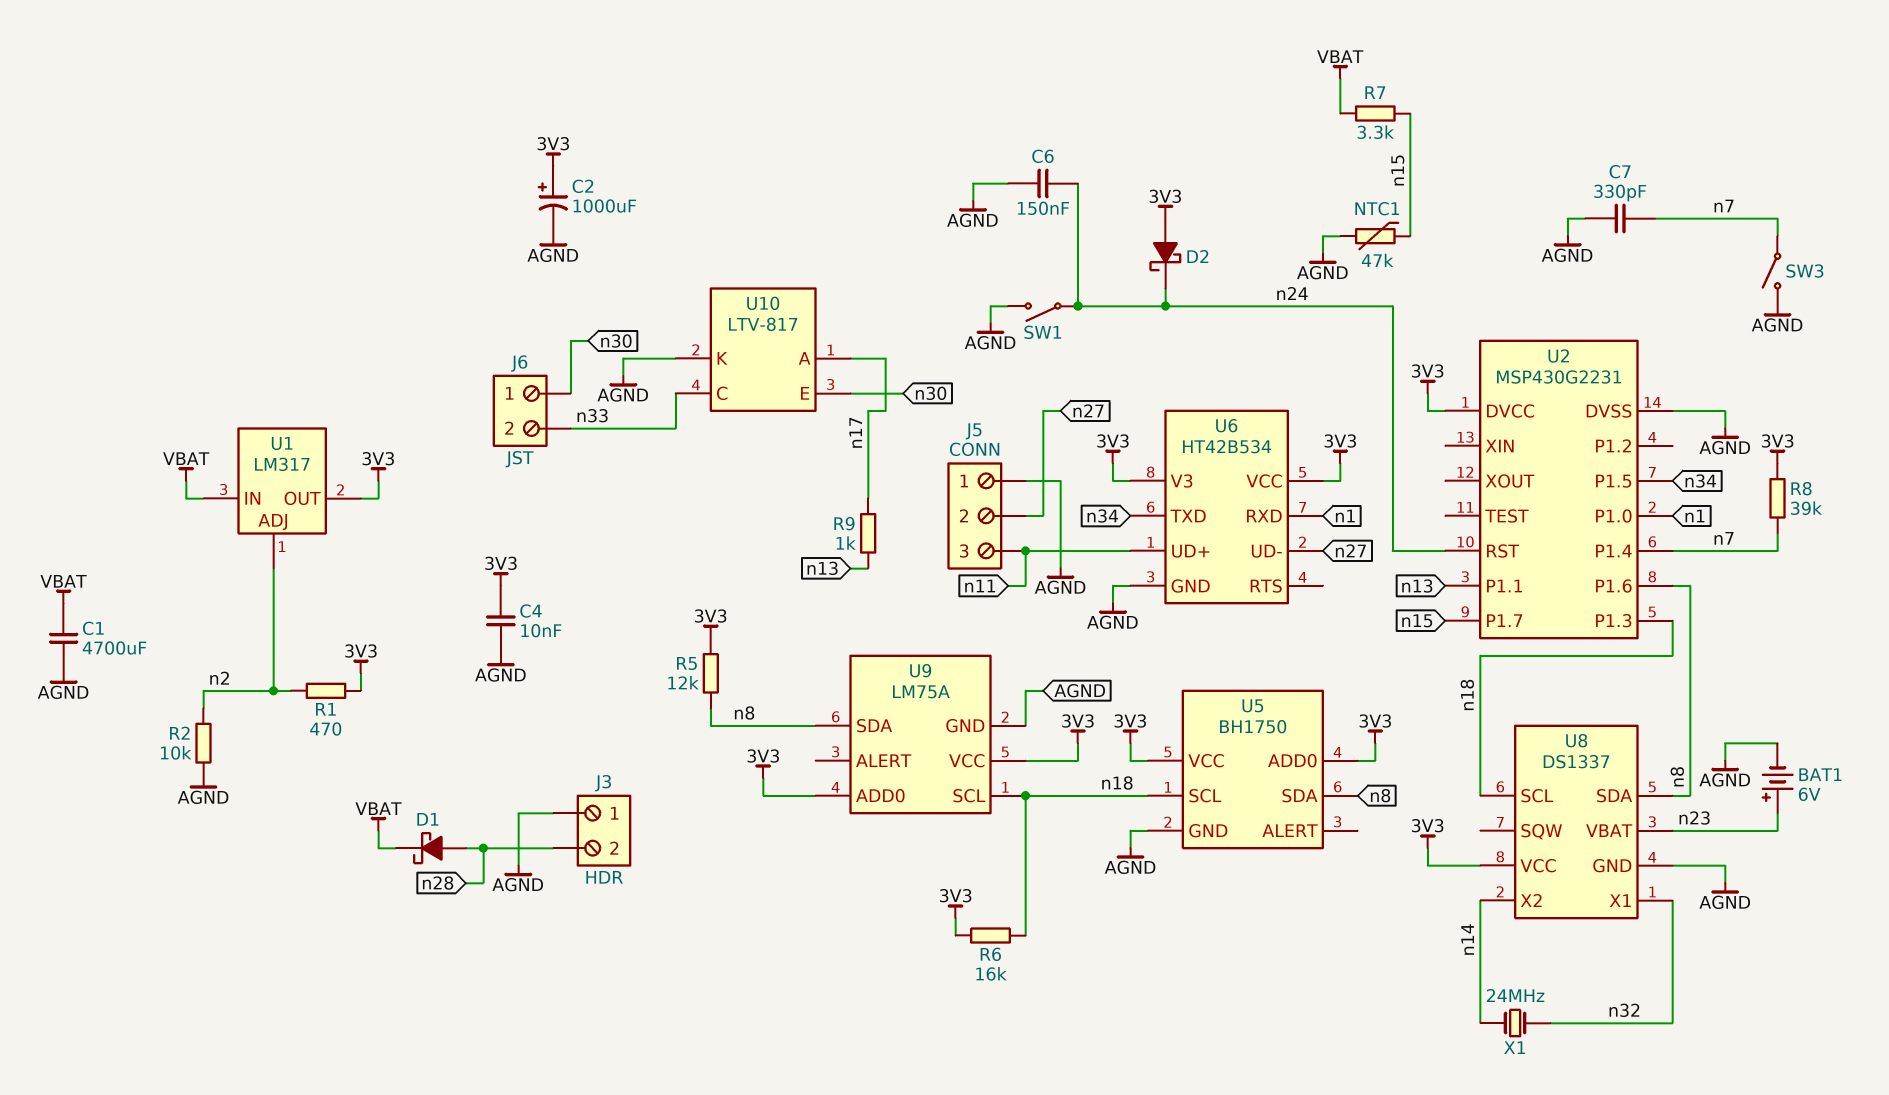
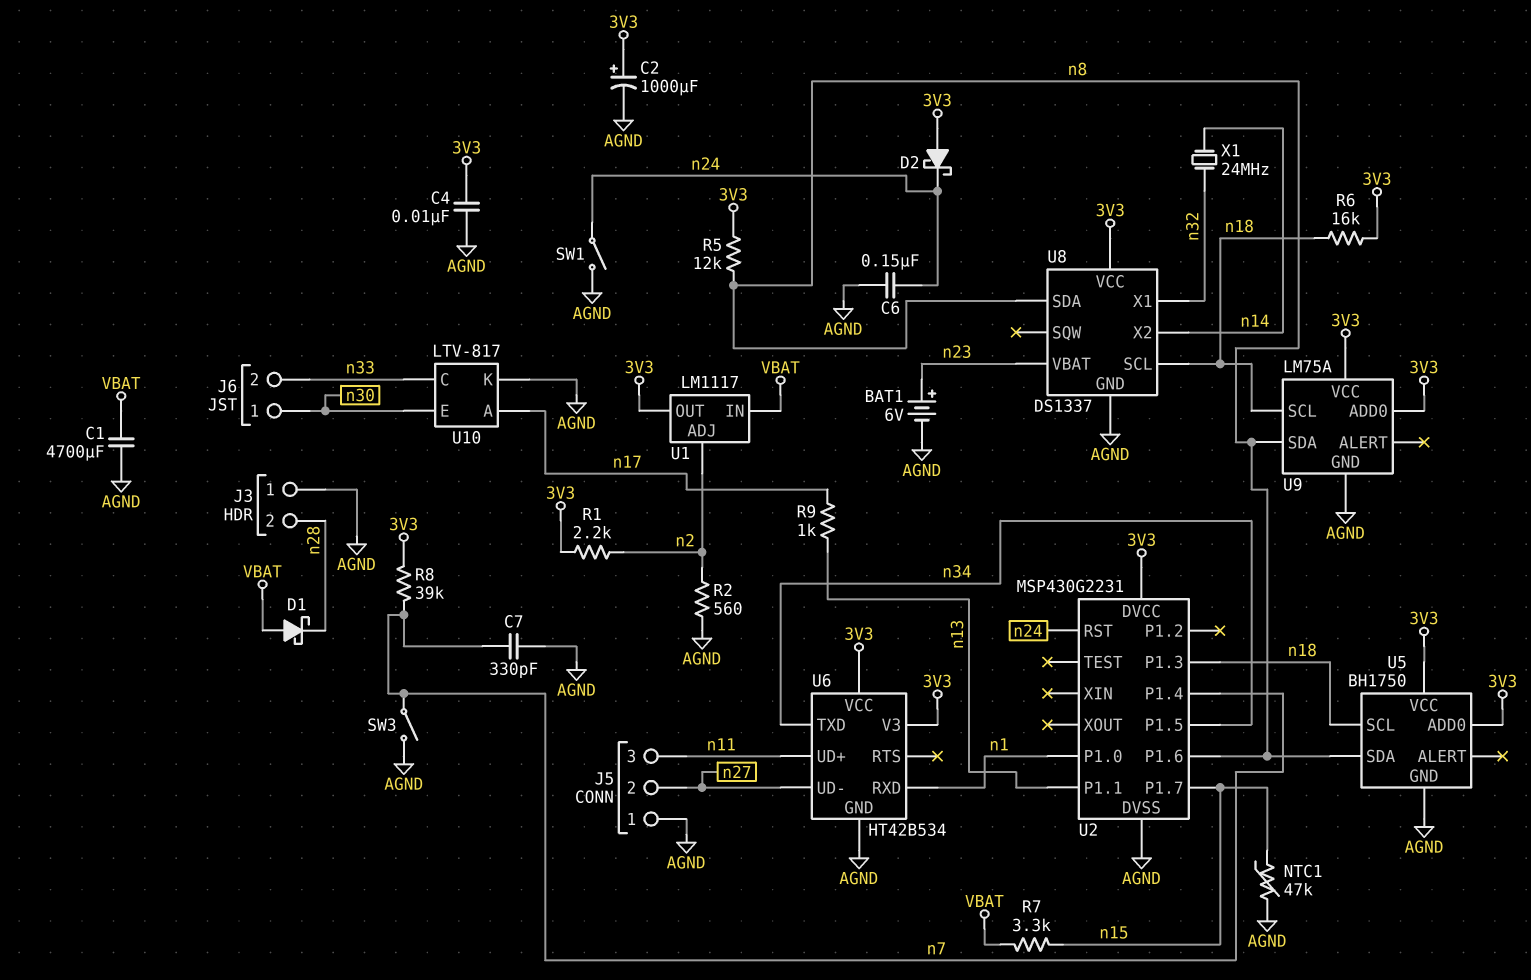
D1: schottky (A n28, K VBAT) -> schottky (A VBAT, K n28)
R1: 470 (3V3, n2) -> 2.2k (3V3, n2)
R2: 10k (AGND, n2) -> 560 (AGND, n2)
U1: LM317 -> LM1117

